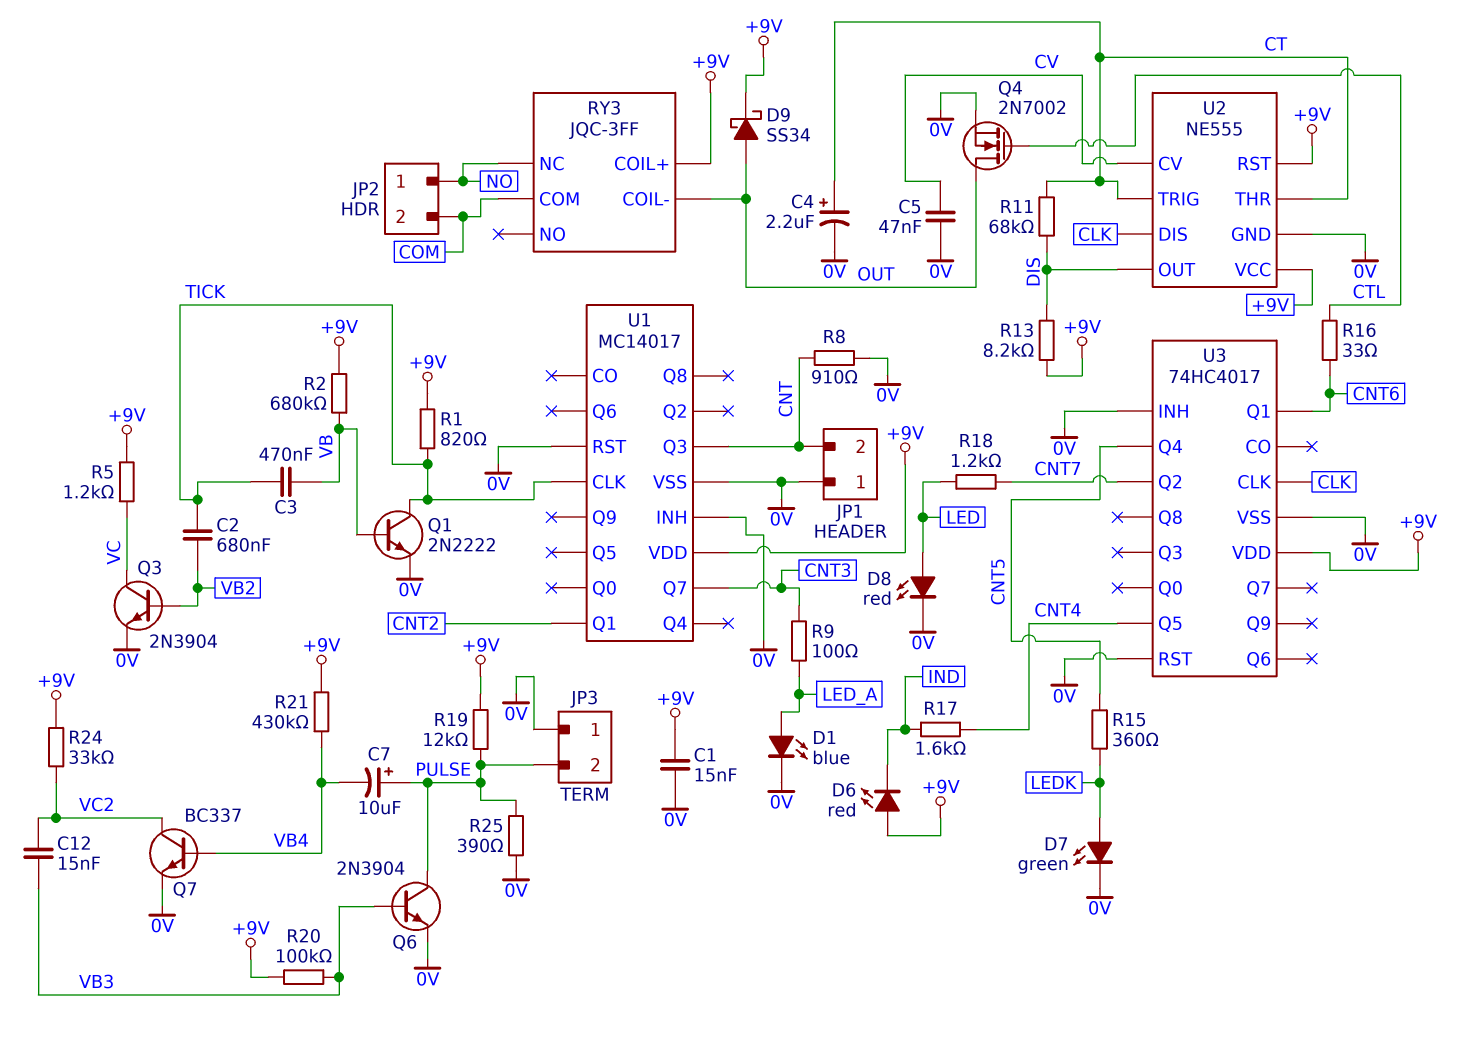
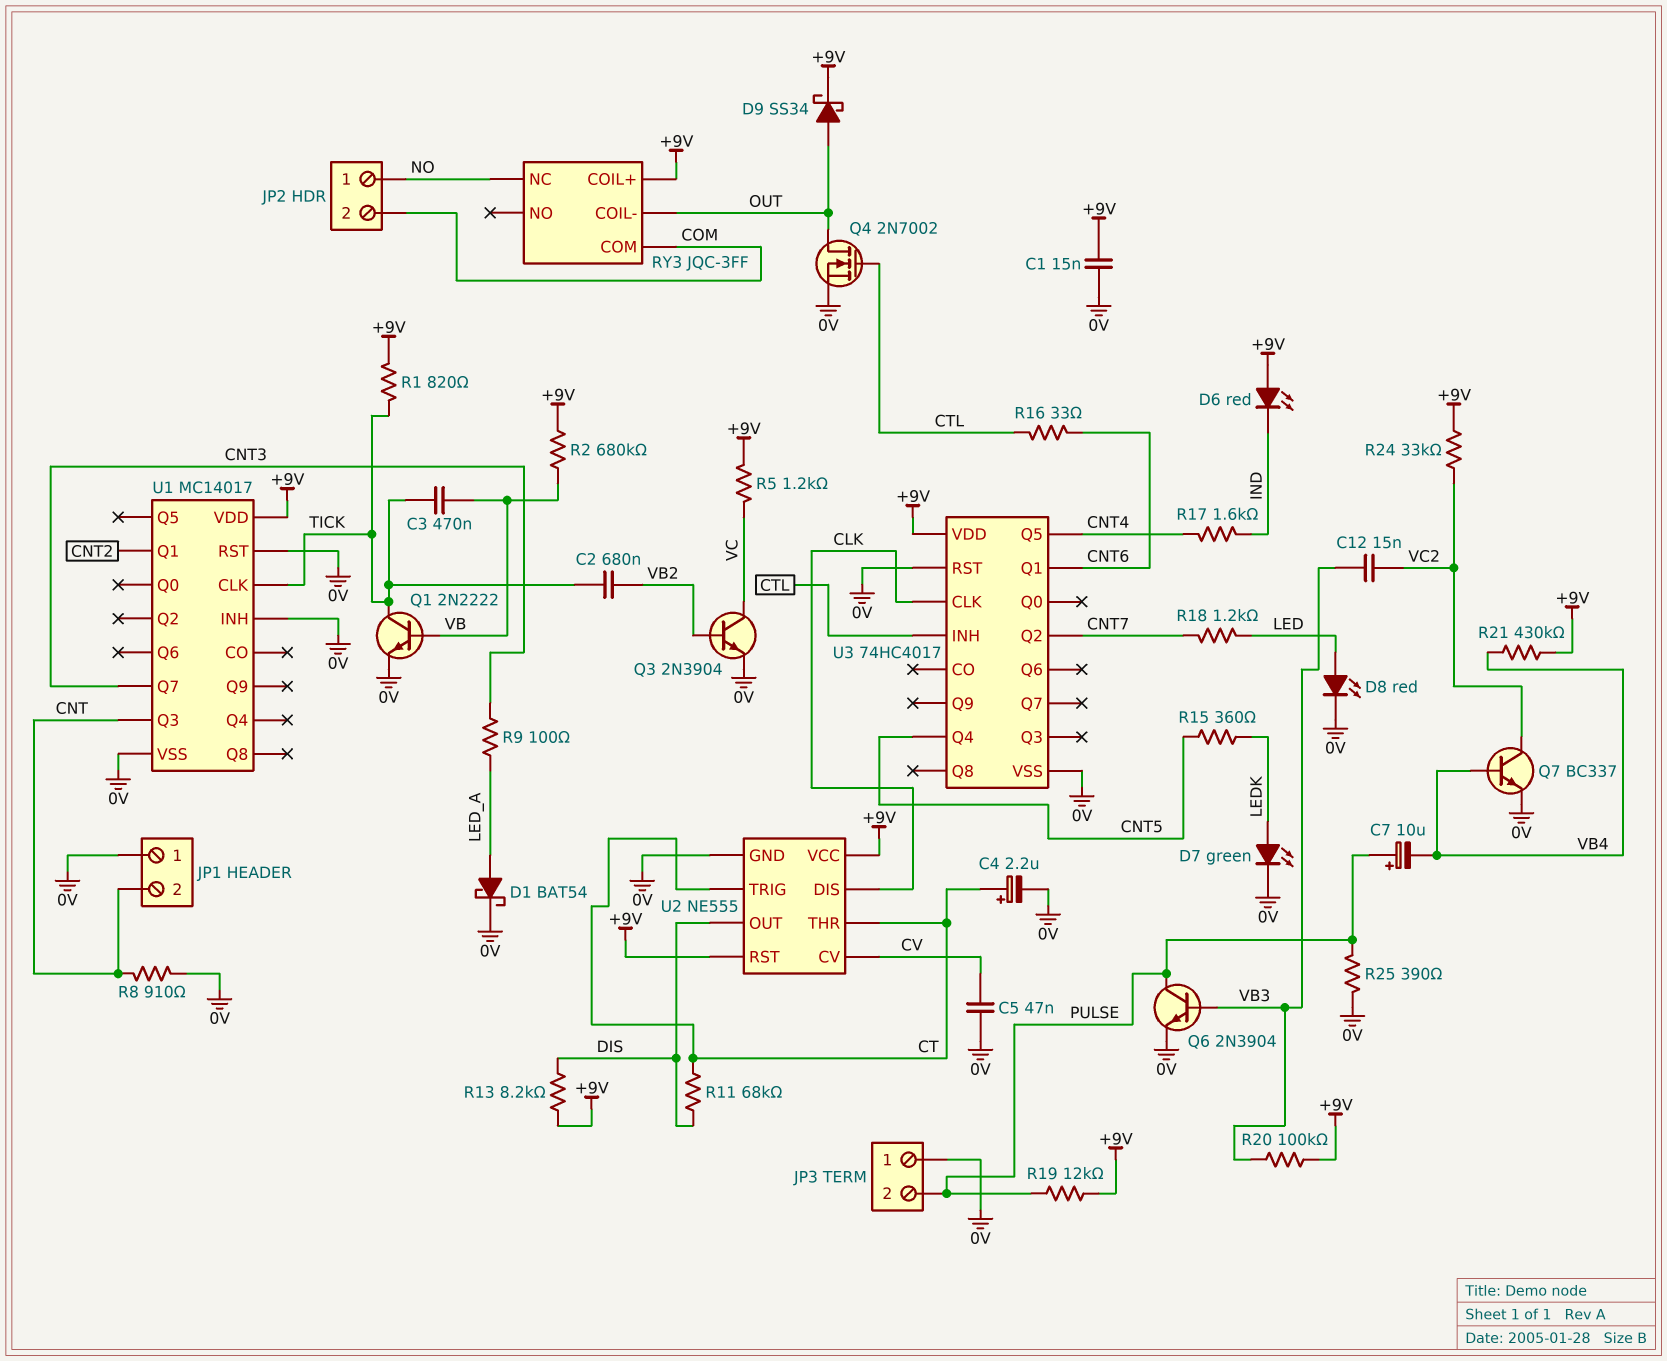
D1: LED blue (A LED_A, K 0V) -> schottky BAT54 (A LED_A, K 0V)
U3 pin INH: 0V -> CTL

